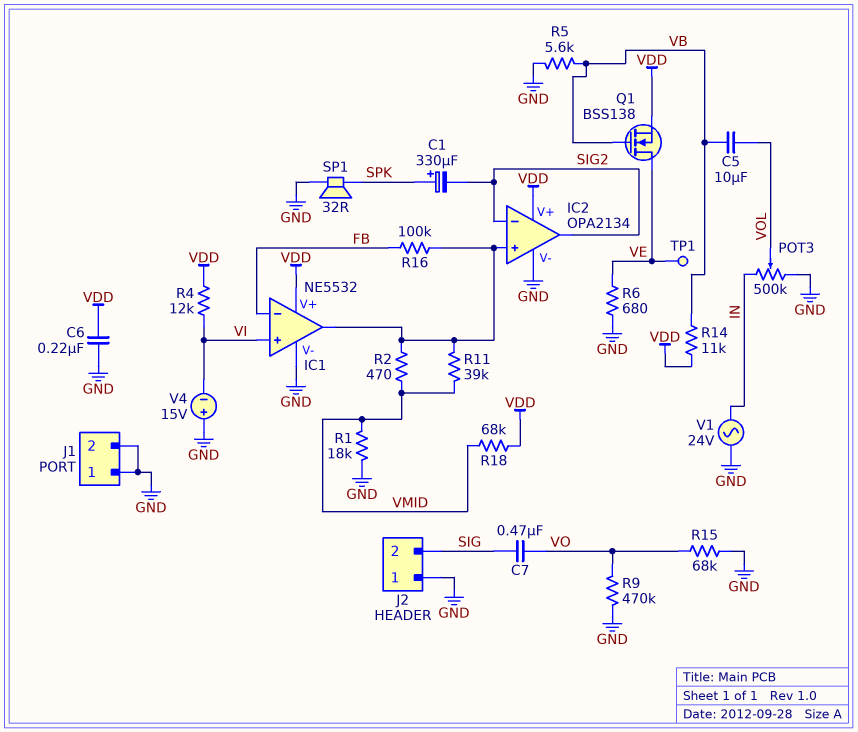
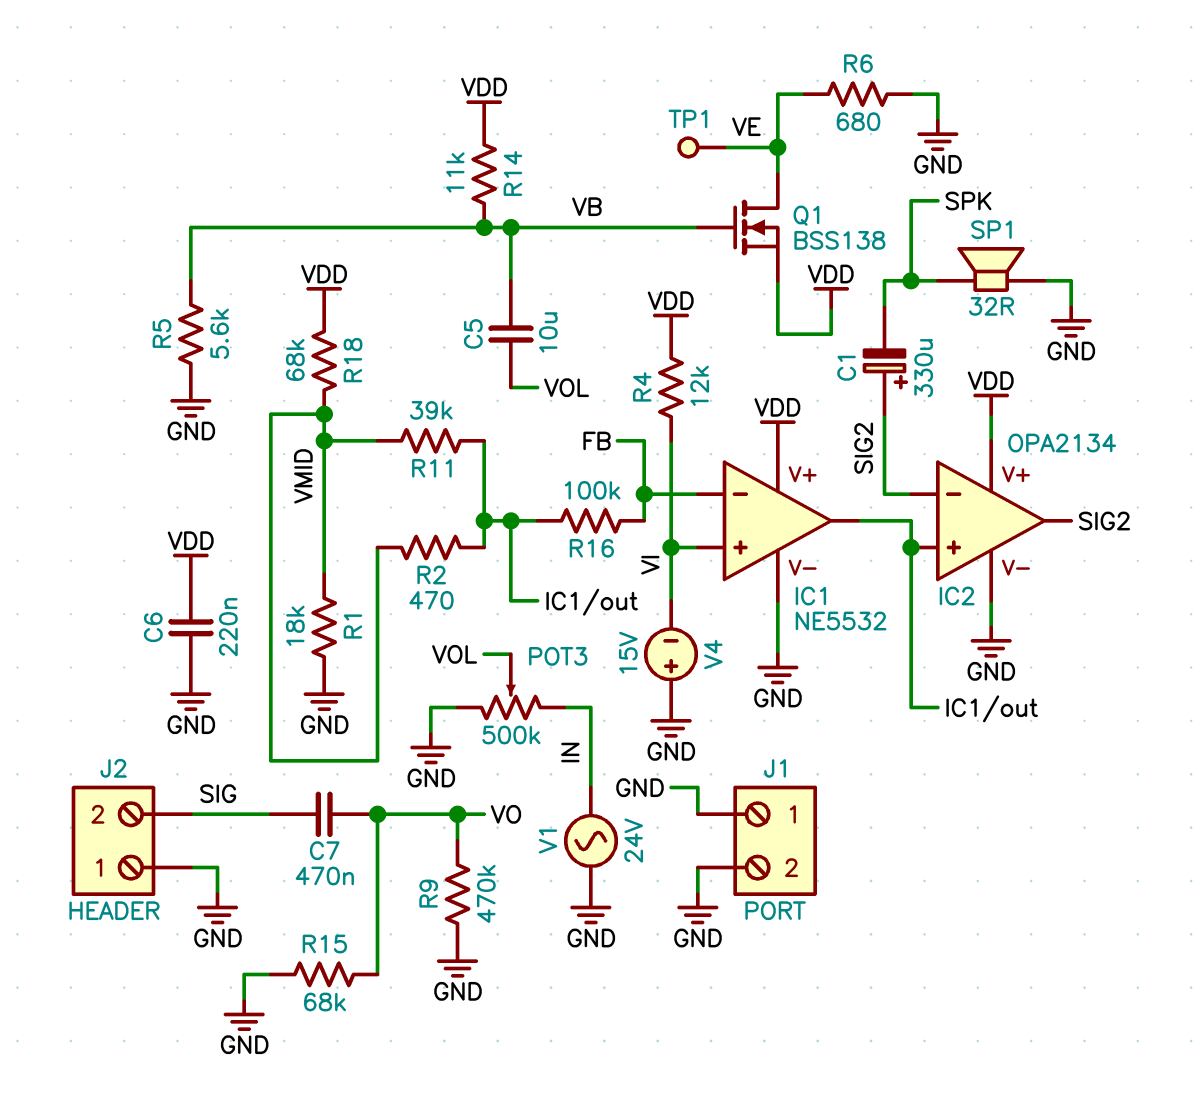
C1: 330uF (plus SPK, minus SIG2) -> 330uF (plus SIG2, minus SPK)

